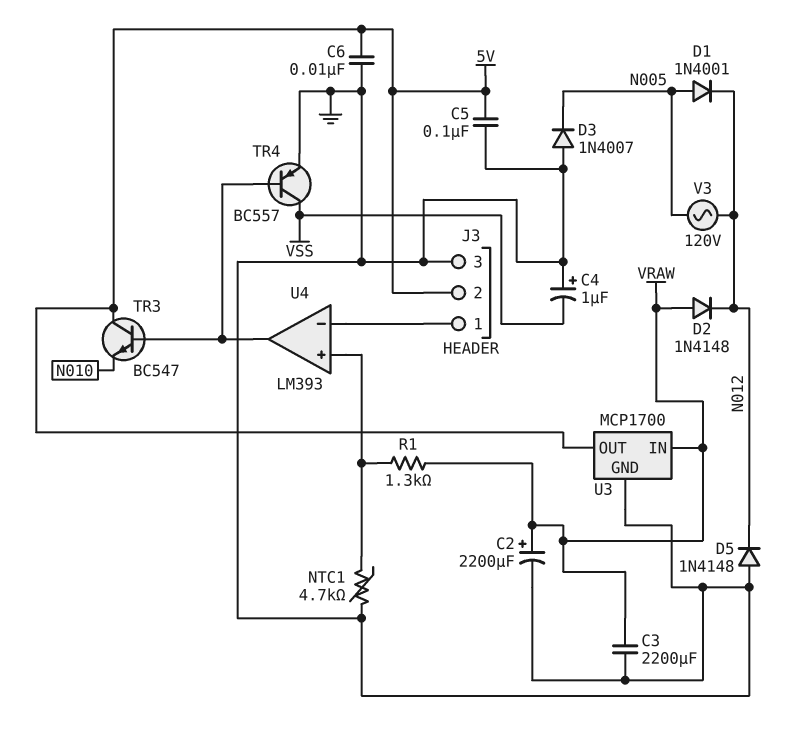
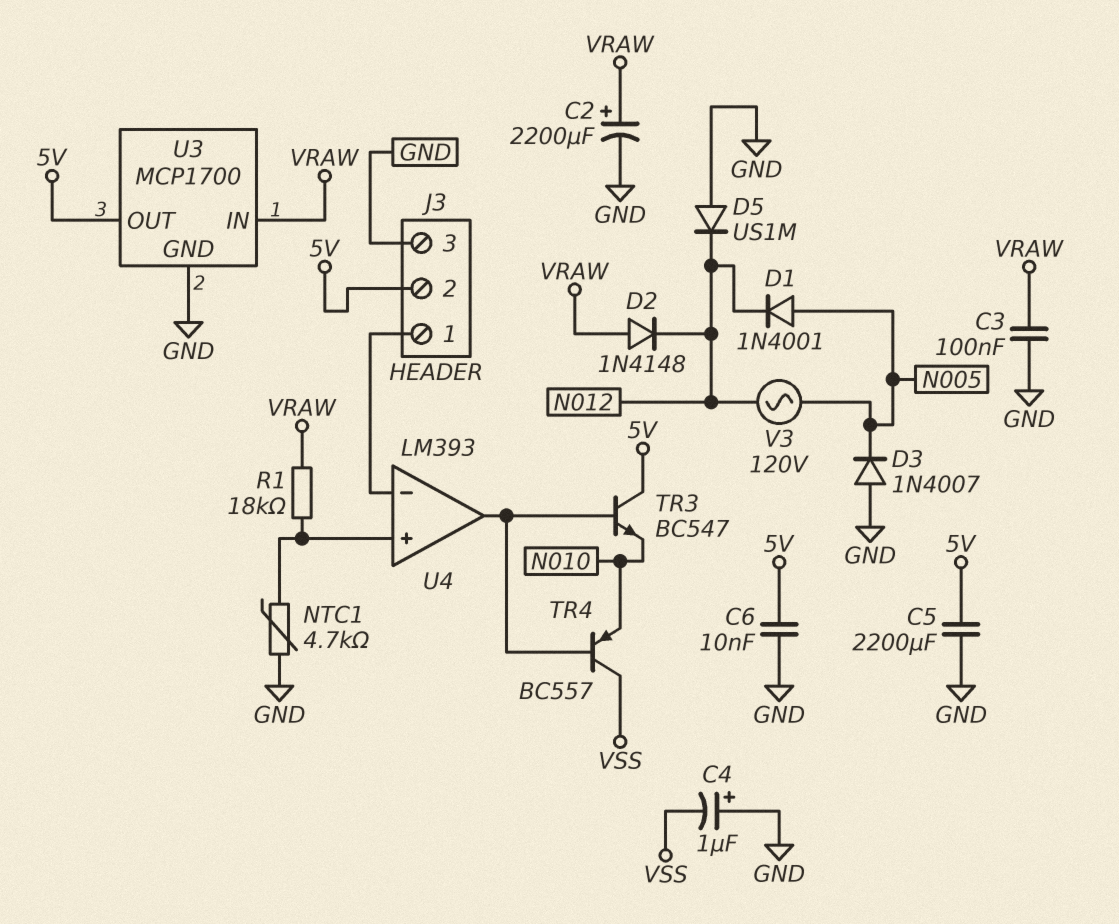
C3: 2200uF (GND, VRAW) -> 100nF (GND, VRAW)
C5: 100nF (5V, GND) -> 2200uF (5V, GND)
D5: diode 1N4148 (A GND, K N012) -> diode US1M (A GND, K N012)
R1: 1.3k (U4/in+, VRAW) -> 18k (U4/in+, VRAW)
TR4: PNP BC557 (B U4/out, C VSS, E GND) -> PNP BC557 (B U4/out, C VSS, E N010)

